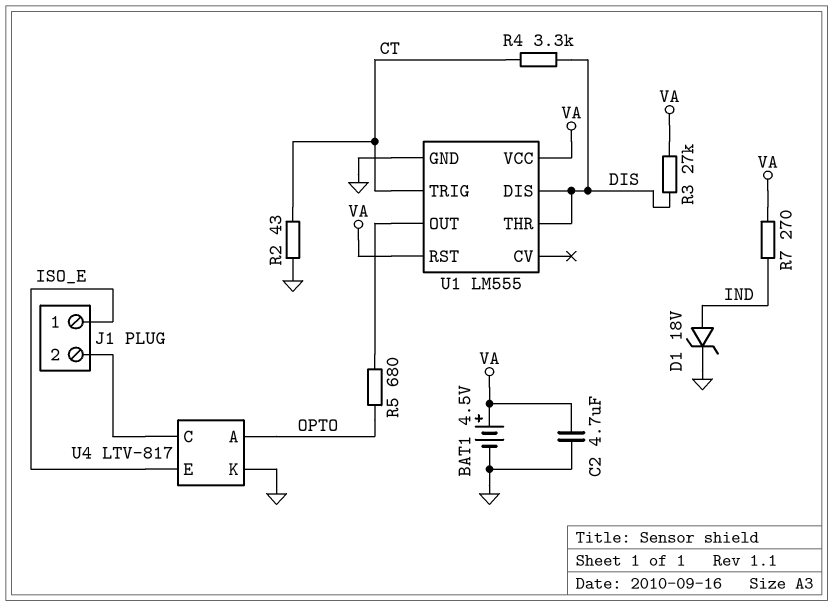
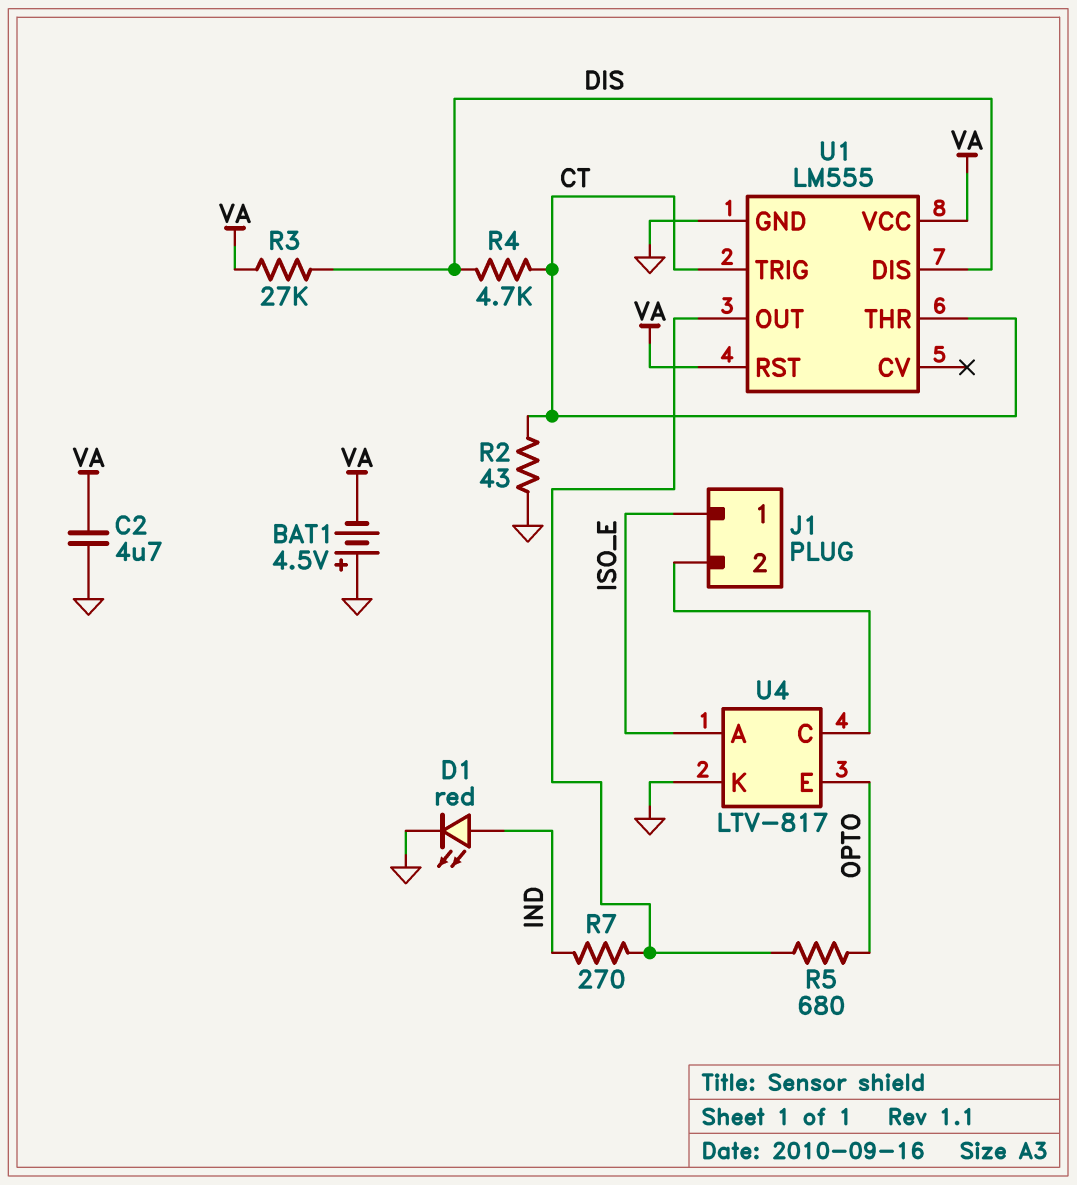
BAT1: 4.5V (plus VA, minus GND) -> 4.5V (plus GND, minus VA)
D1: zener 18V (A IND, K GND) -> LED red (A IND, K GND)
R4: 3.3k (CT, DIS) -> 4.7k (CT, DIS)
R7: 270 (IND, VA) -> 270 (IND, U1/OUT)
U1 pin THR: DIS -> CT
U4 pin A: OPTO -> ISO_E
U4 pin E: ISO_E -> OPTO

